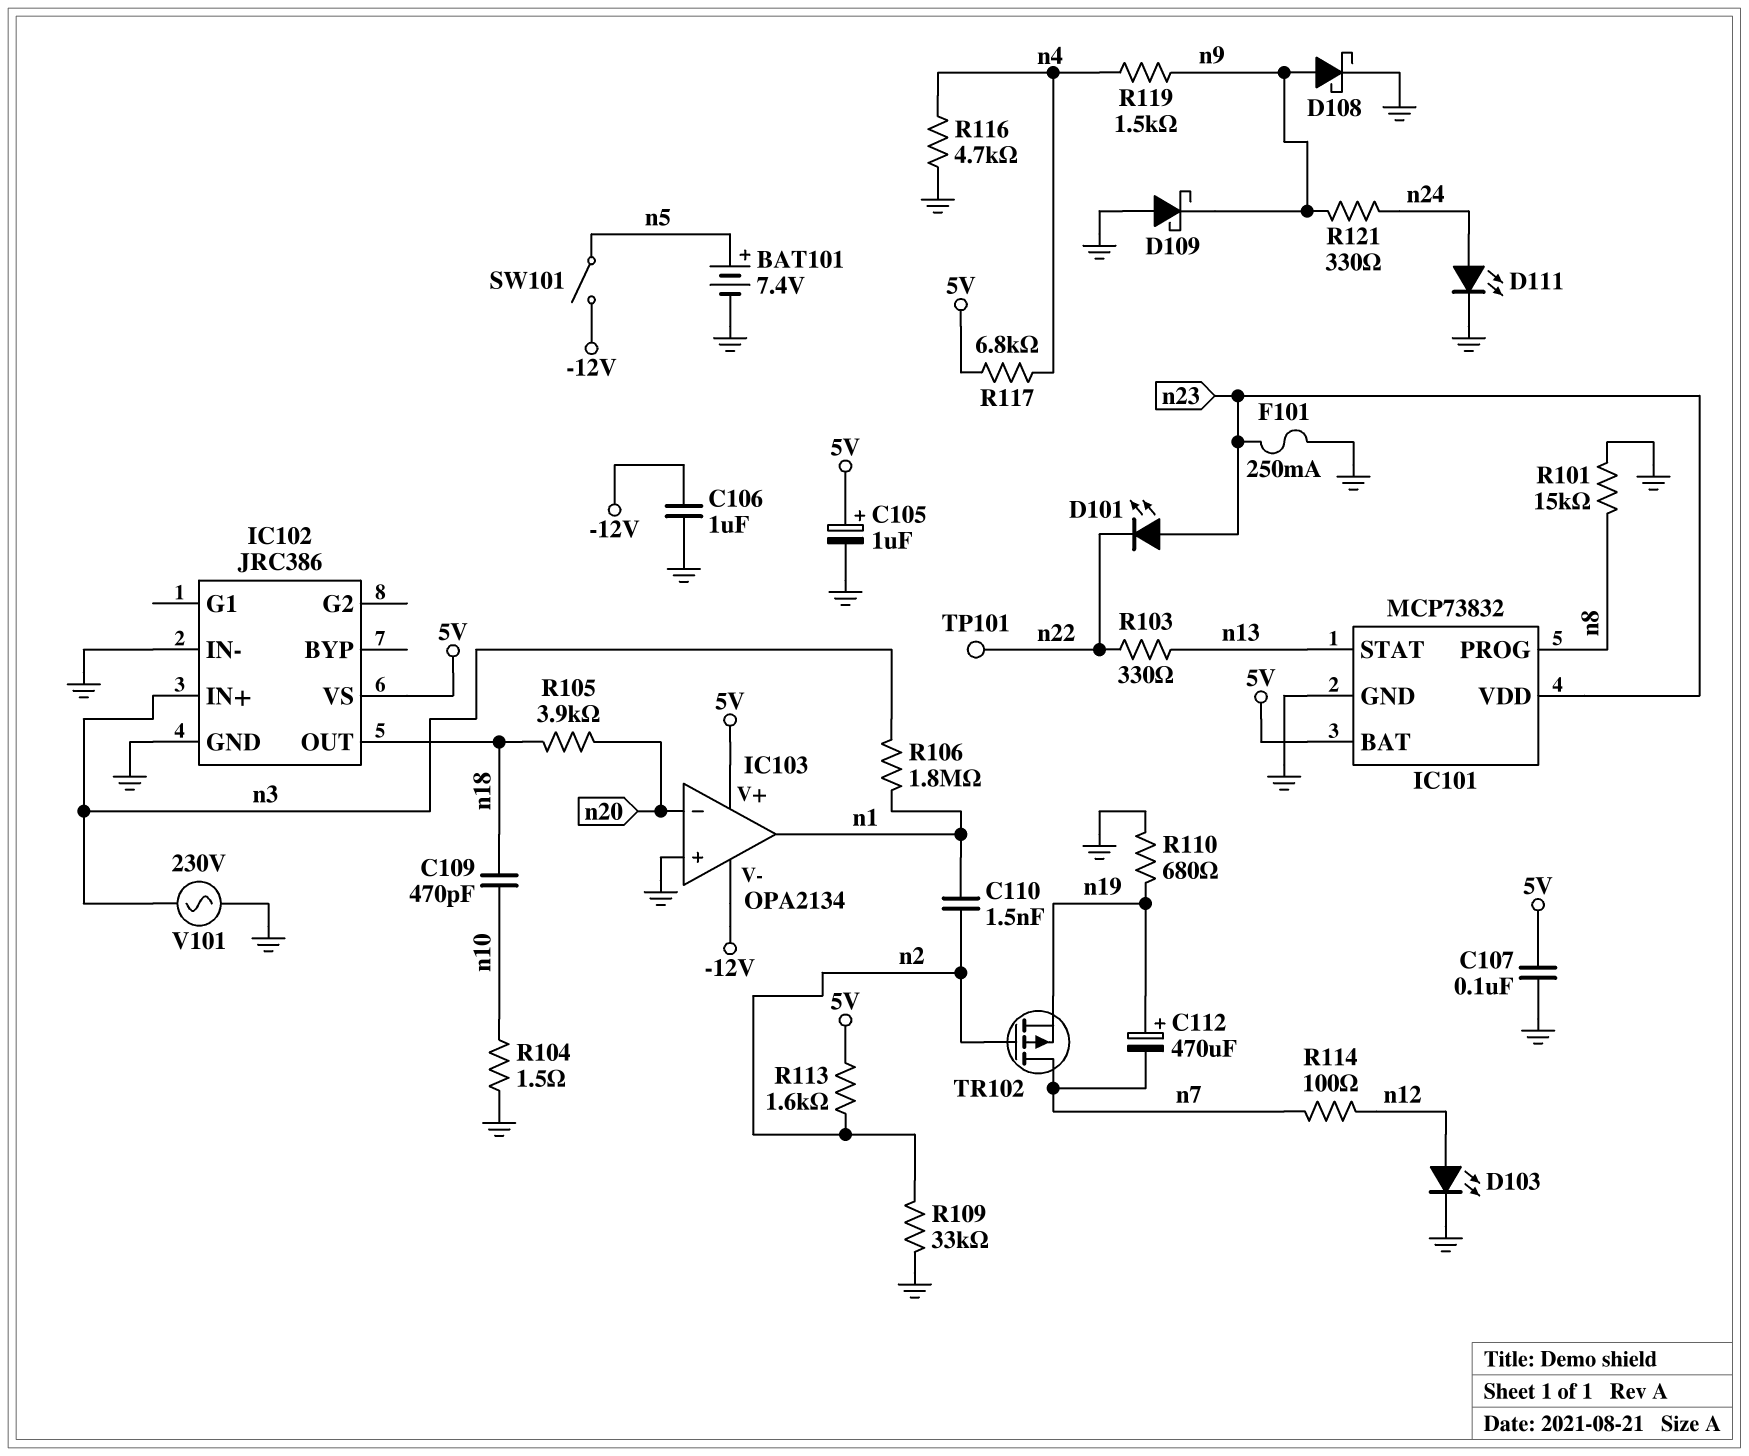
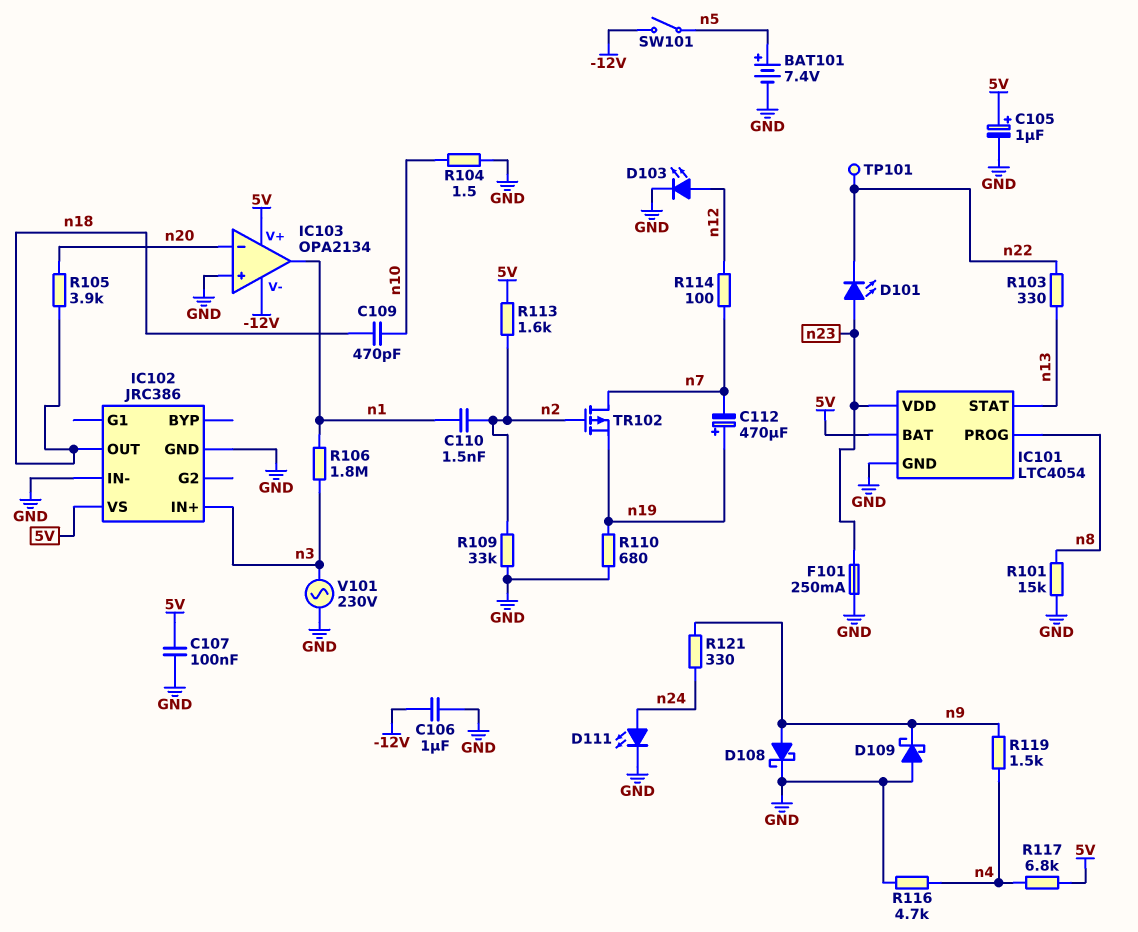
IC101: MCP73832 -> LTC4054

